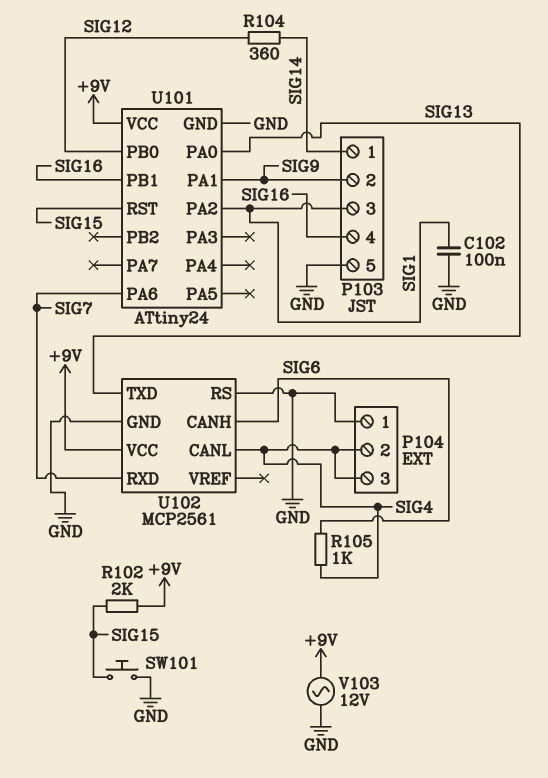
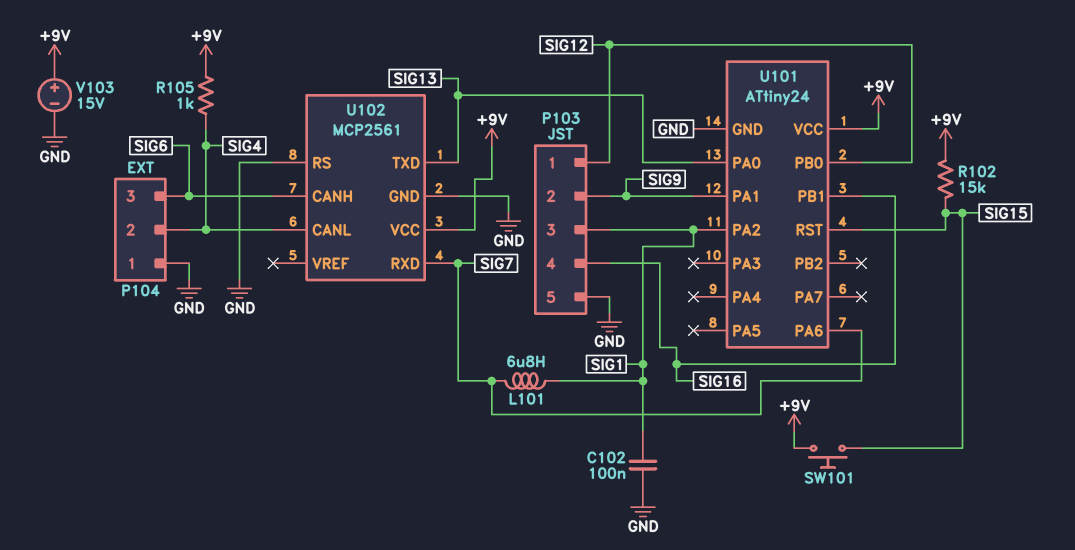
L101: none -> 6.8uH (SIG1, SIG7)
P103 pin 1: SIG14 -> SIG12
P104 pin 3: SIG4 -> SIG6
R102: 2k (+9V, SIG15) -> 15k (+9V, SIG15)
R104: 360 (SIG12, SIG14) -> none
R105: 1k (SIG4, SIG6) -> 1k (+9V, SIG4)
SW101: button (GND, SIG15) -> button (+9V, SIG15)
V103: AC 12V (+9V, GND) -> 15V (plus +9V, minus GND)

